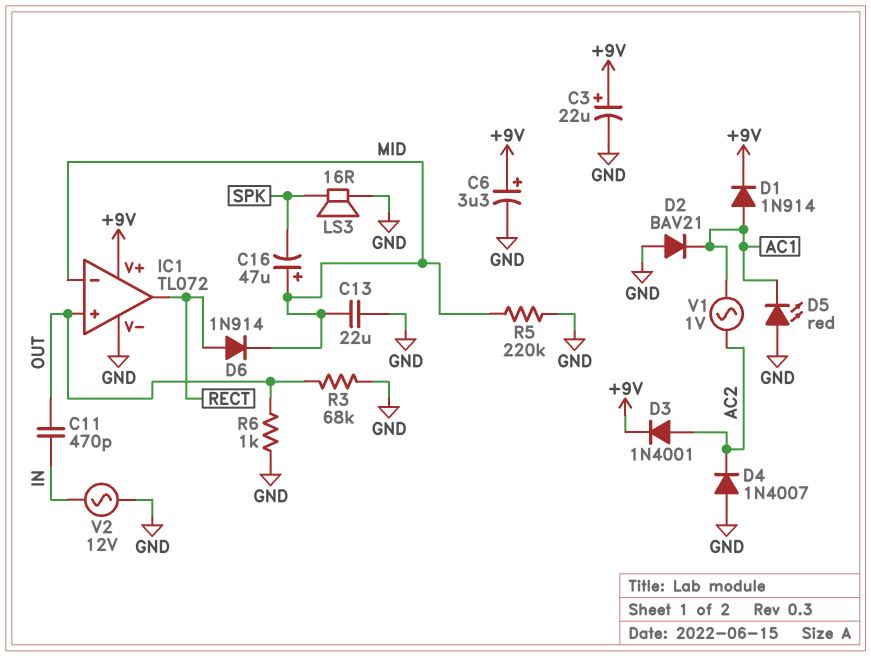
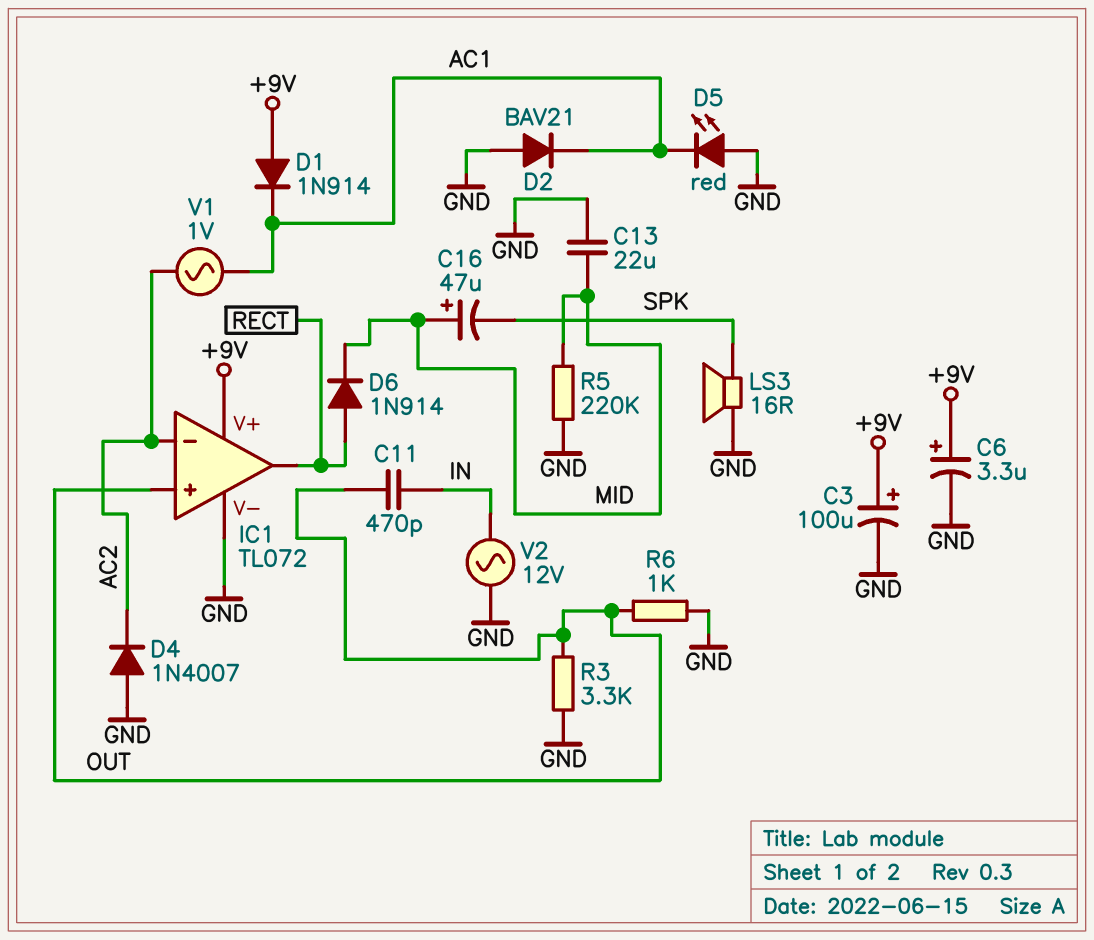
C3: 22uF (plus +9V, minus GND) -> 100uF (plus +9V, minus GND)
D1: diode 1N914 (A AC1, K +9V) -> diode 1N914 (A +9V, K AC1)
D3: diode 1N4001 (A AC2, K +9V) -> none
IC1 pin in-: MID -> AC2
R3: 68k (GND, OUT) -> 3.3k (GND, OUT)

